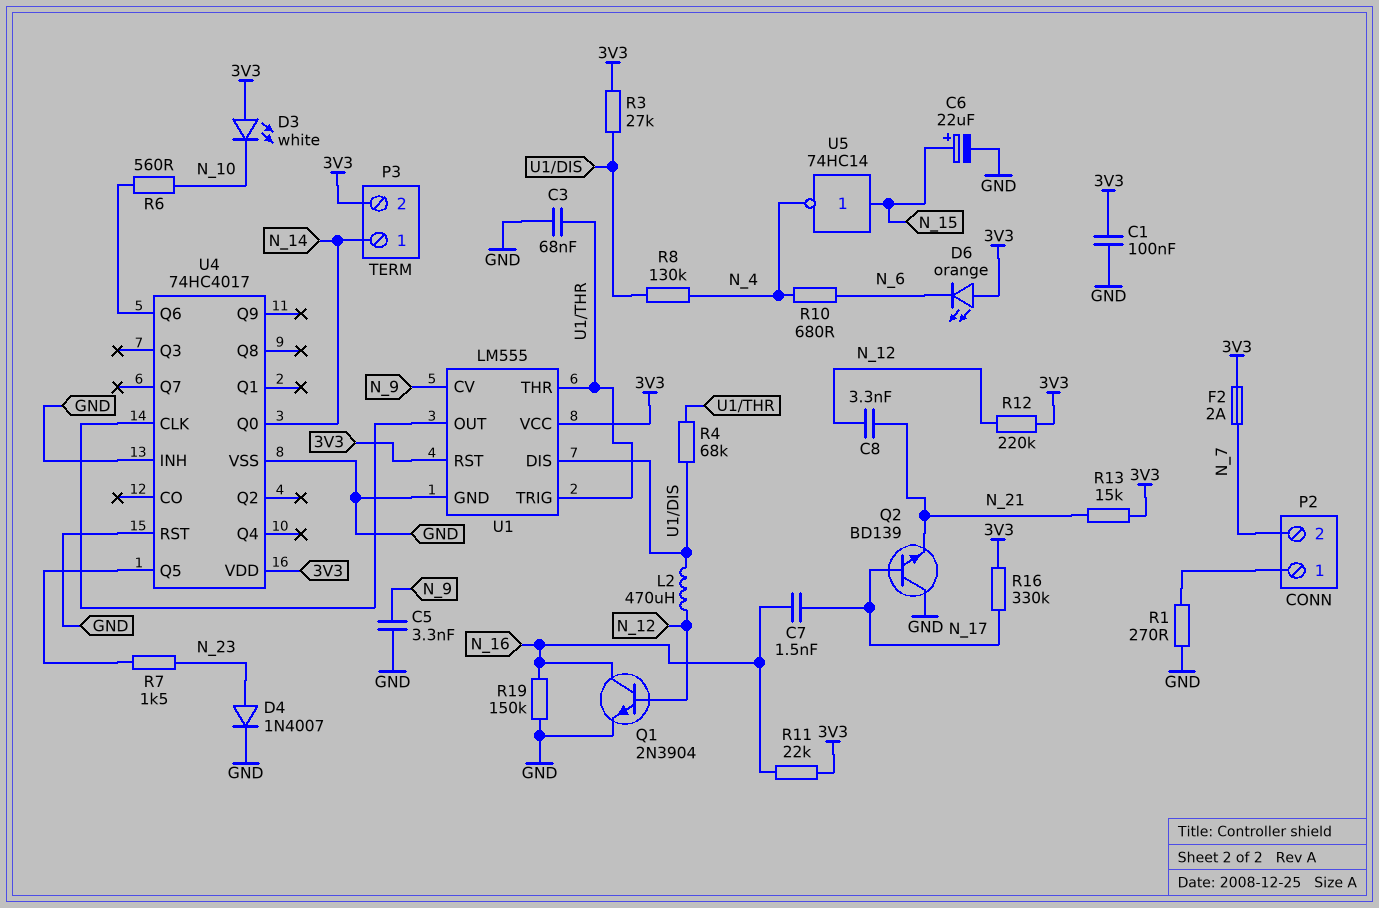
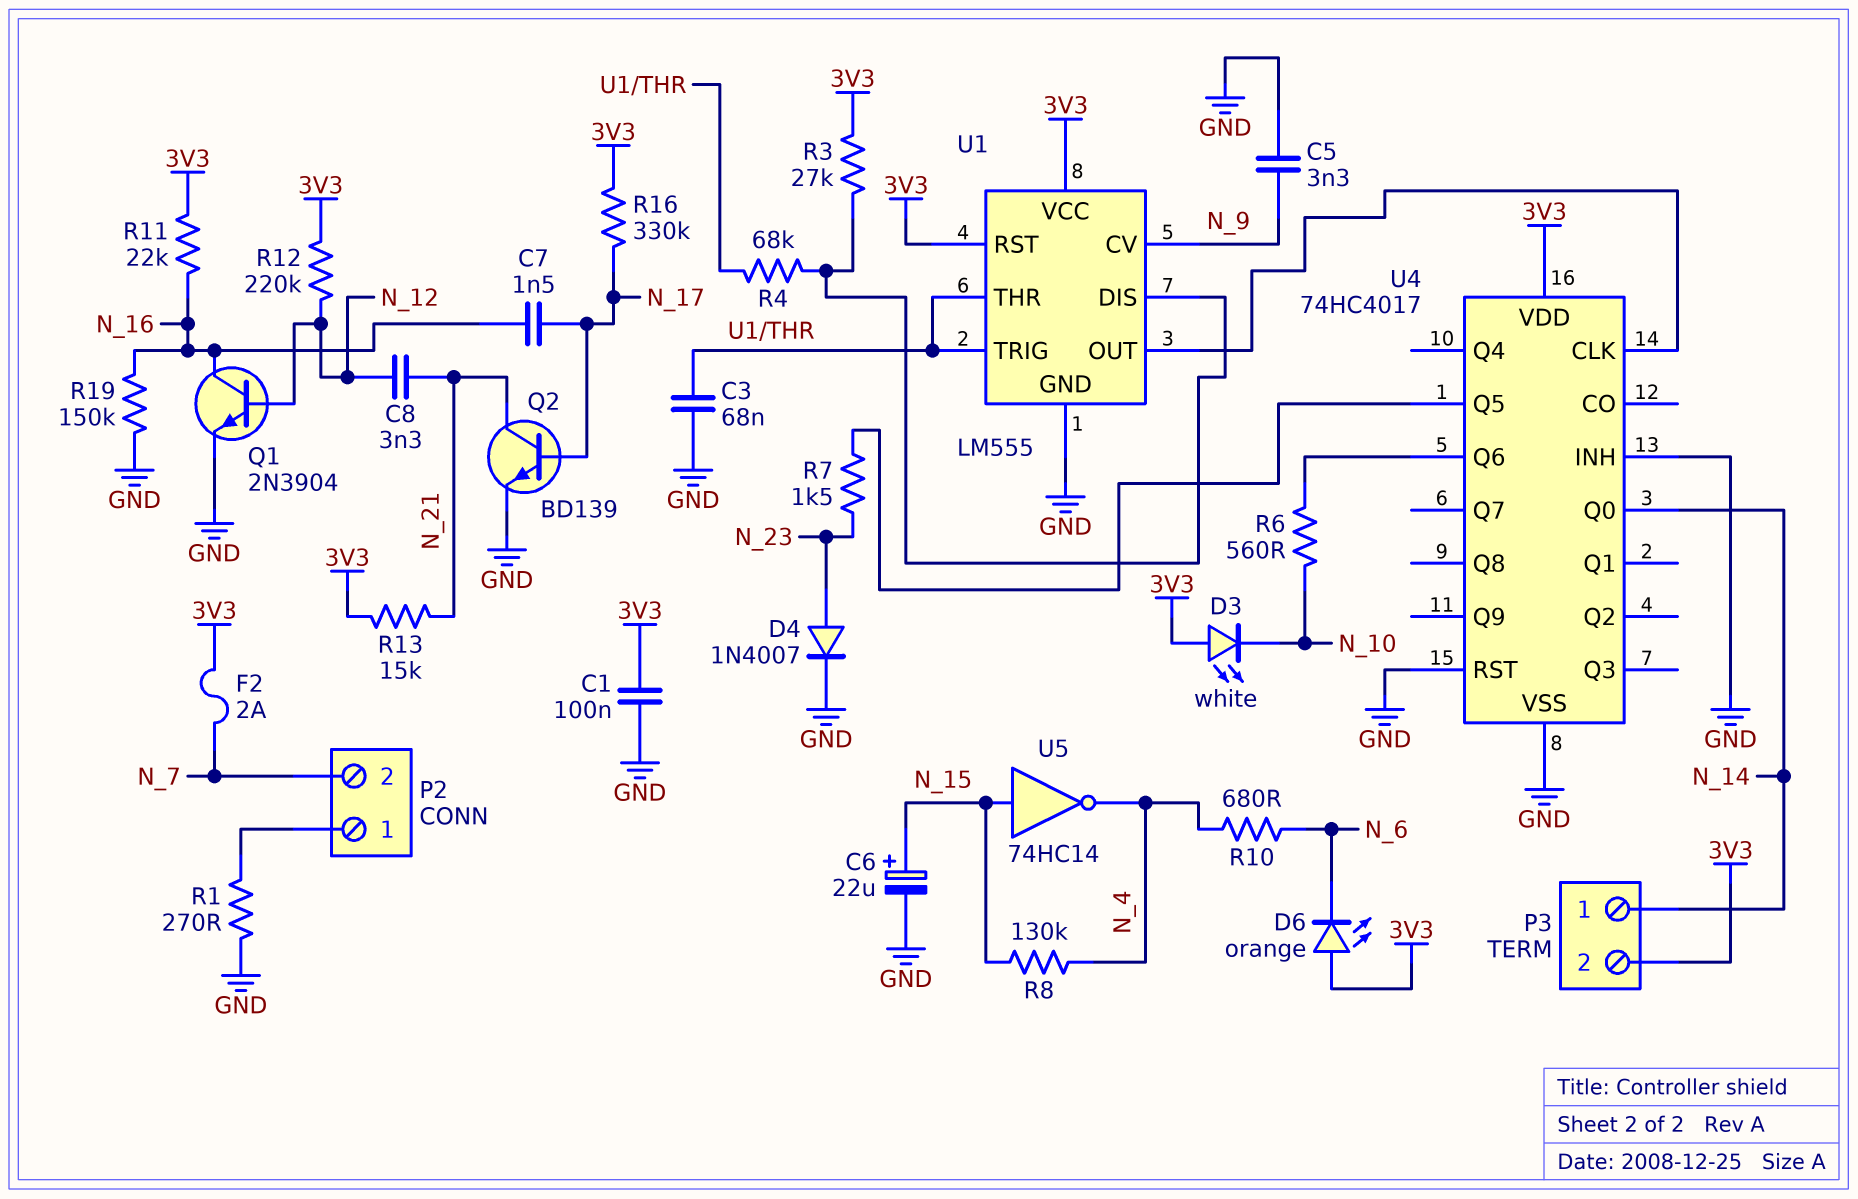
L2: 470uH (N_12, U1/DIS) -> none
Q2: NPN BD139 (B N_17, C GND, E N_21) -> NPN BD139 (B N_17, C N_21, E GND)
R8: 130k (N_4, U1/DIS) -> 130k (N_4, N_15)

